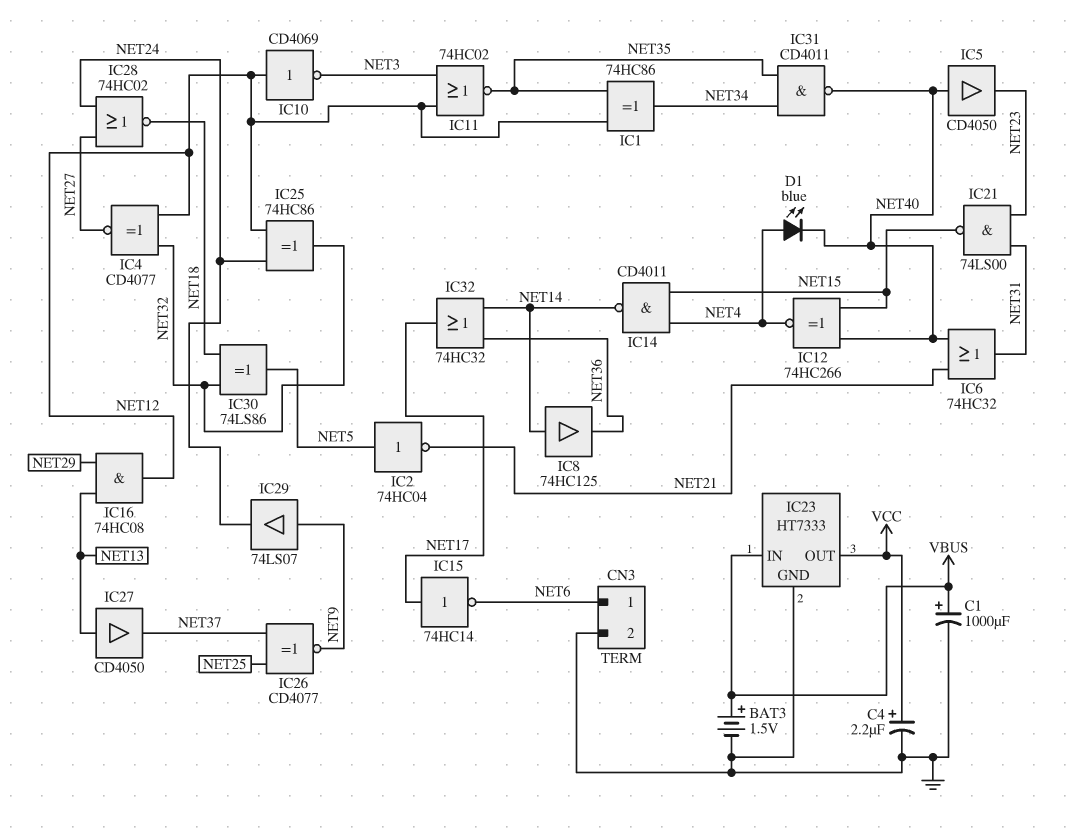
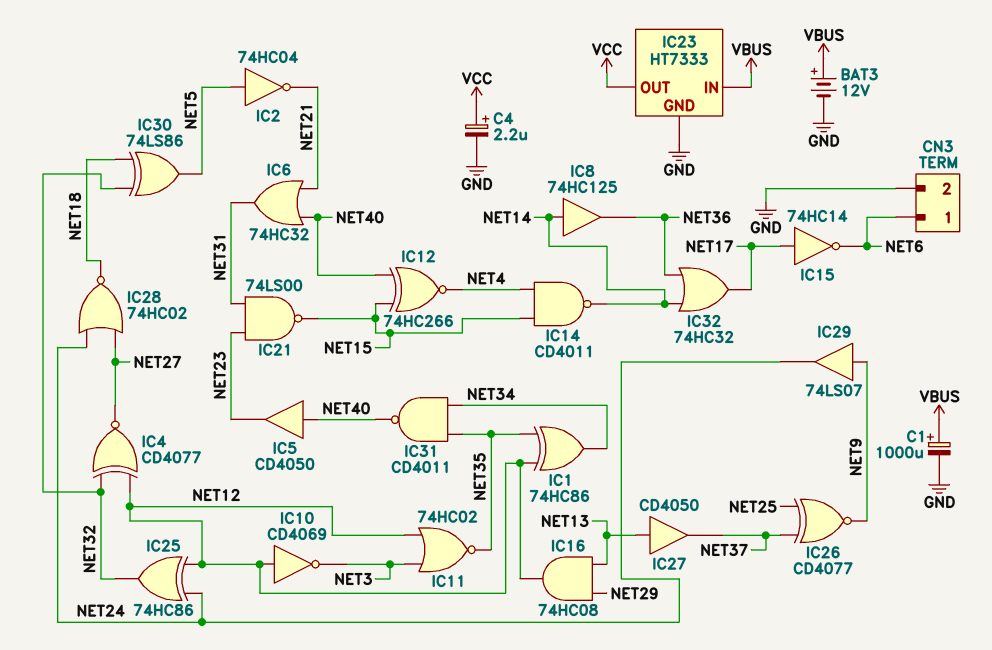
BAT3: 1.5V (plus VBUS, minus GND) -> 12V (plus VBUS, minus GND)
D1: LED blue (A NET4, K NET40) -> none

